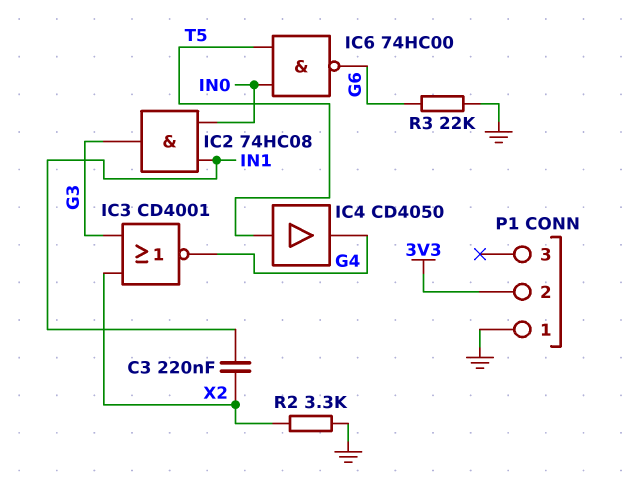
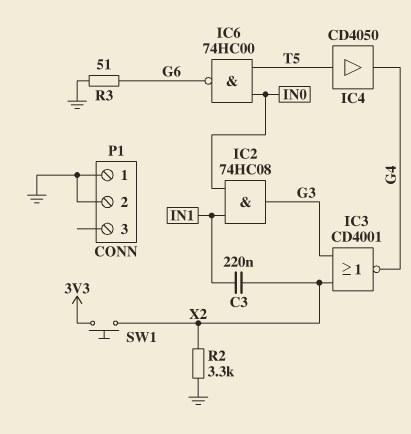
P1 pin 2: 3V3 -> GND
R3: 22k (G6, GND) -> 51 (G6, GND)
SW1: none -> button (3V3, X2)

